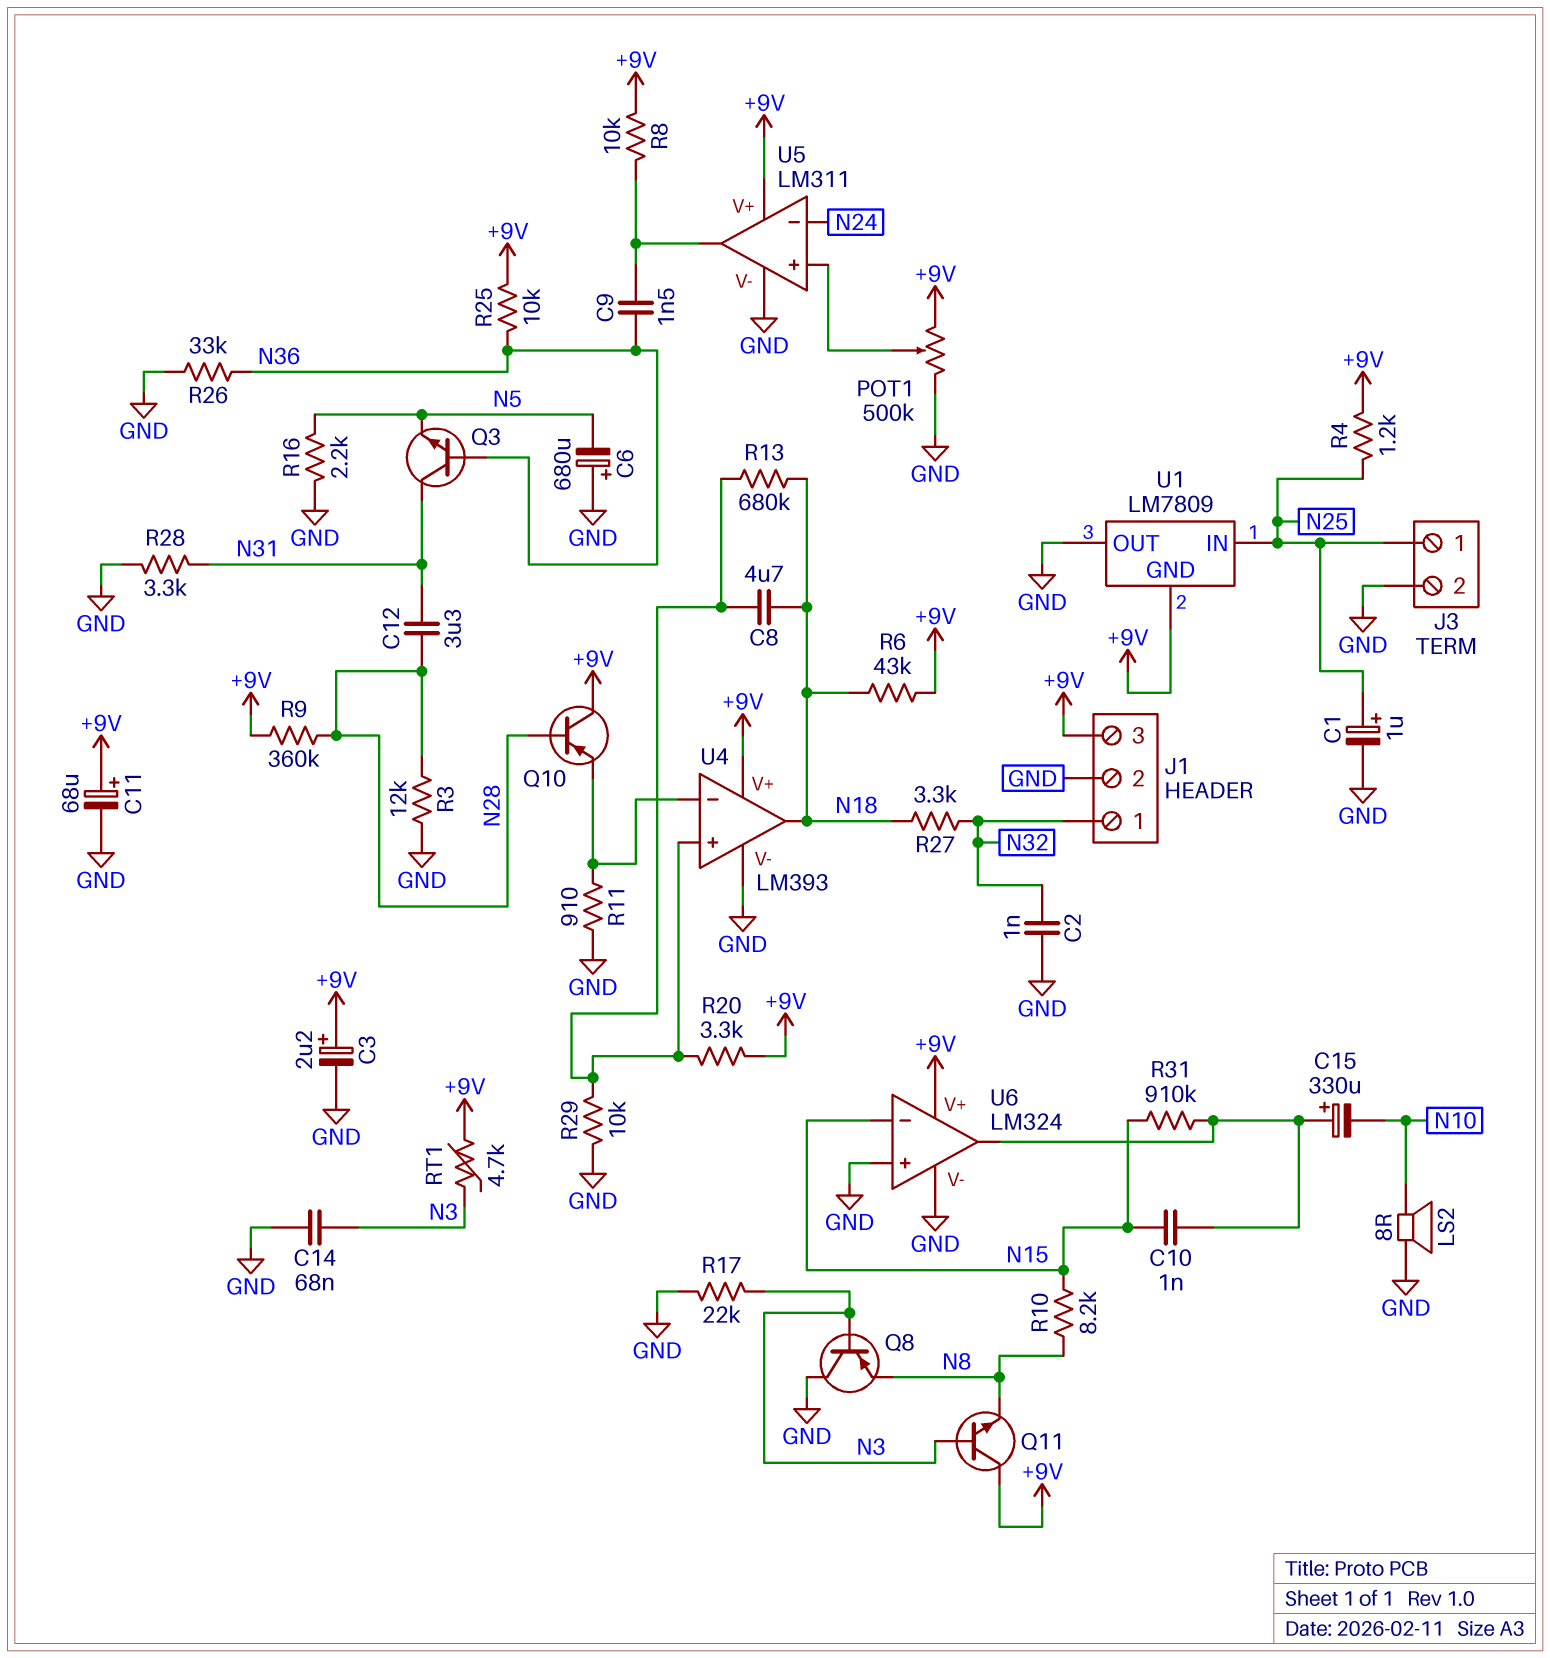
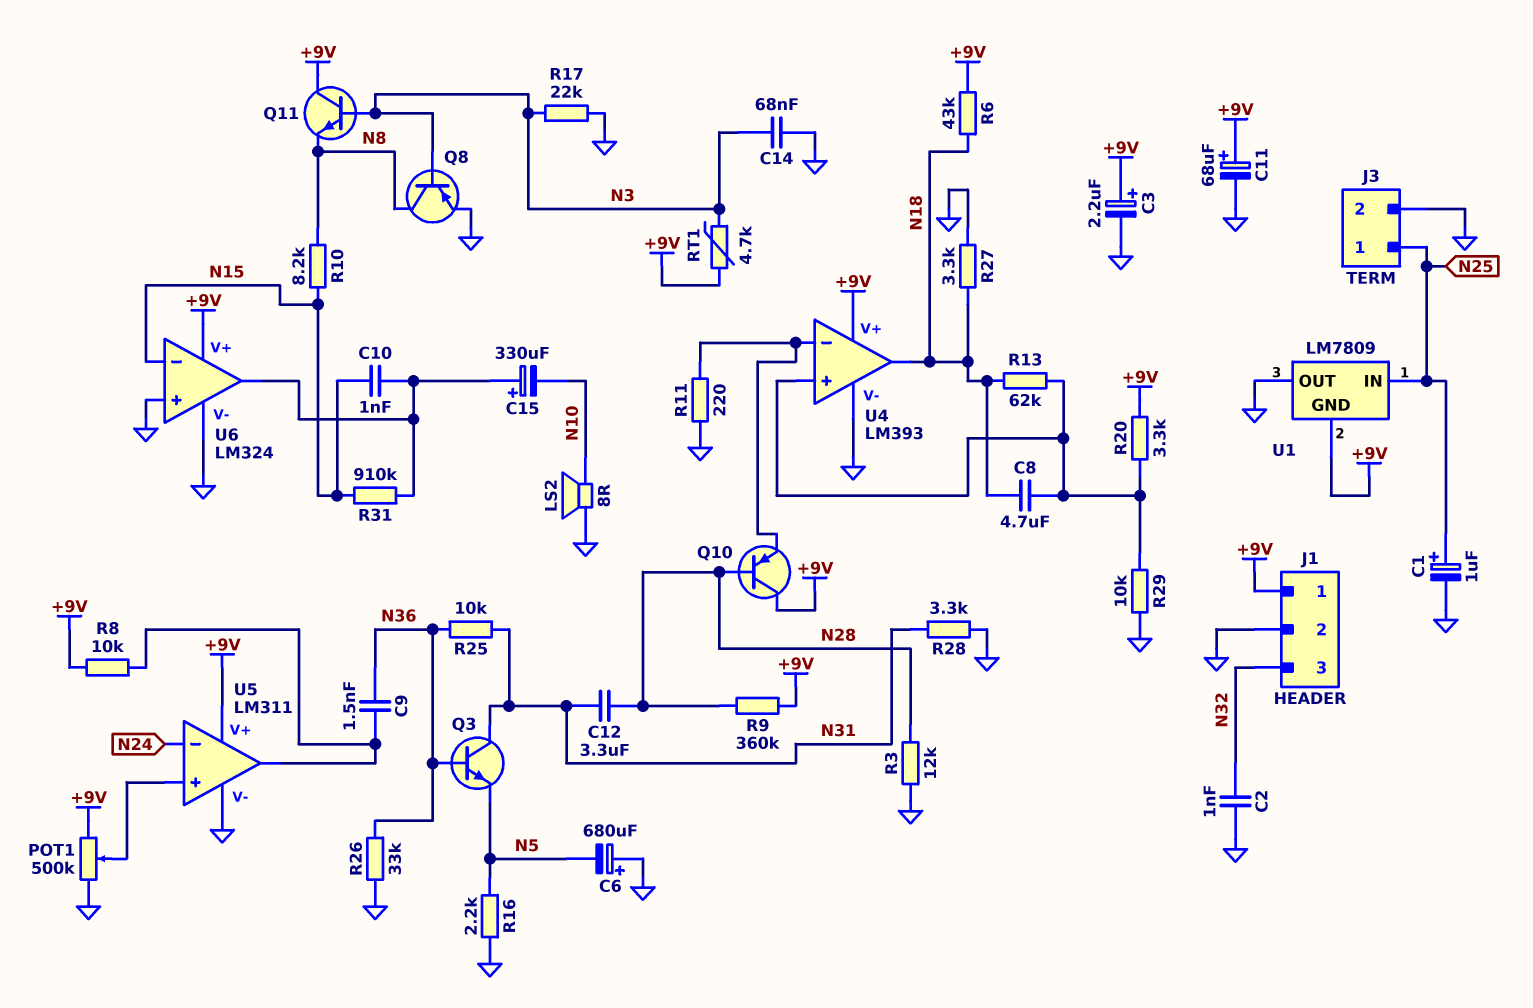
J1 pin 1: N32 -> +9V
J1 pin 3: +9V -> N32
Q8: PNP (B N3, C GND, E N8) -> PNP (B N3, C N8, E GND)
R4: 1.2k (+9V, N25) -> none
R11: 910 (GND, U4/in-) -> 220 (GND, U4/in-)
R13: 680k (N18, U4/in+) -> 62k (N18, U4/in+)
R25: 10k (+9V, N36) -> 10k (N31, N36)
R27: 3.3k (N18, N32) -> 3.3k (GND, N18)

